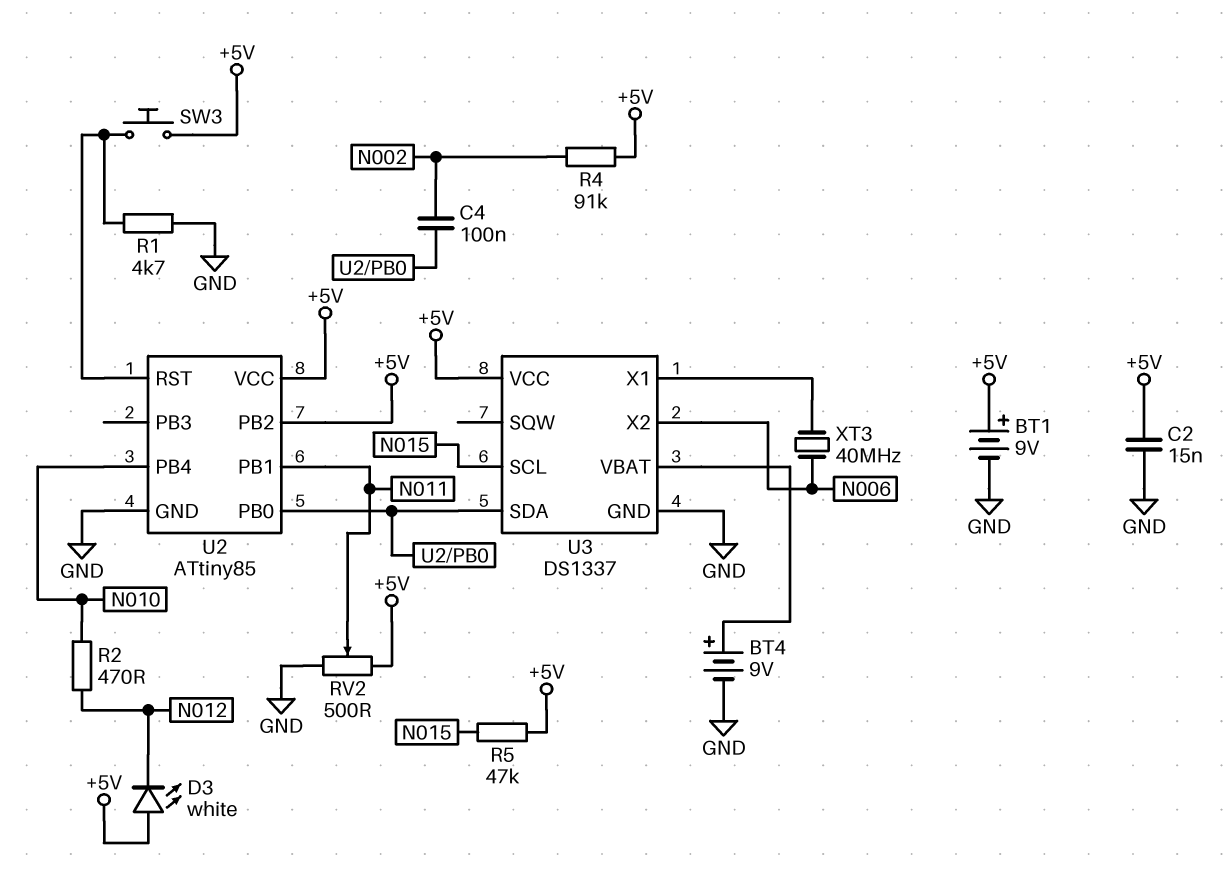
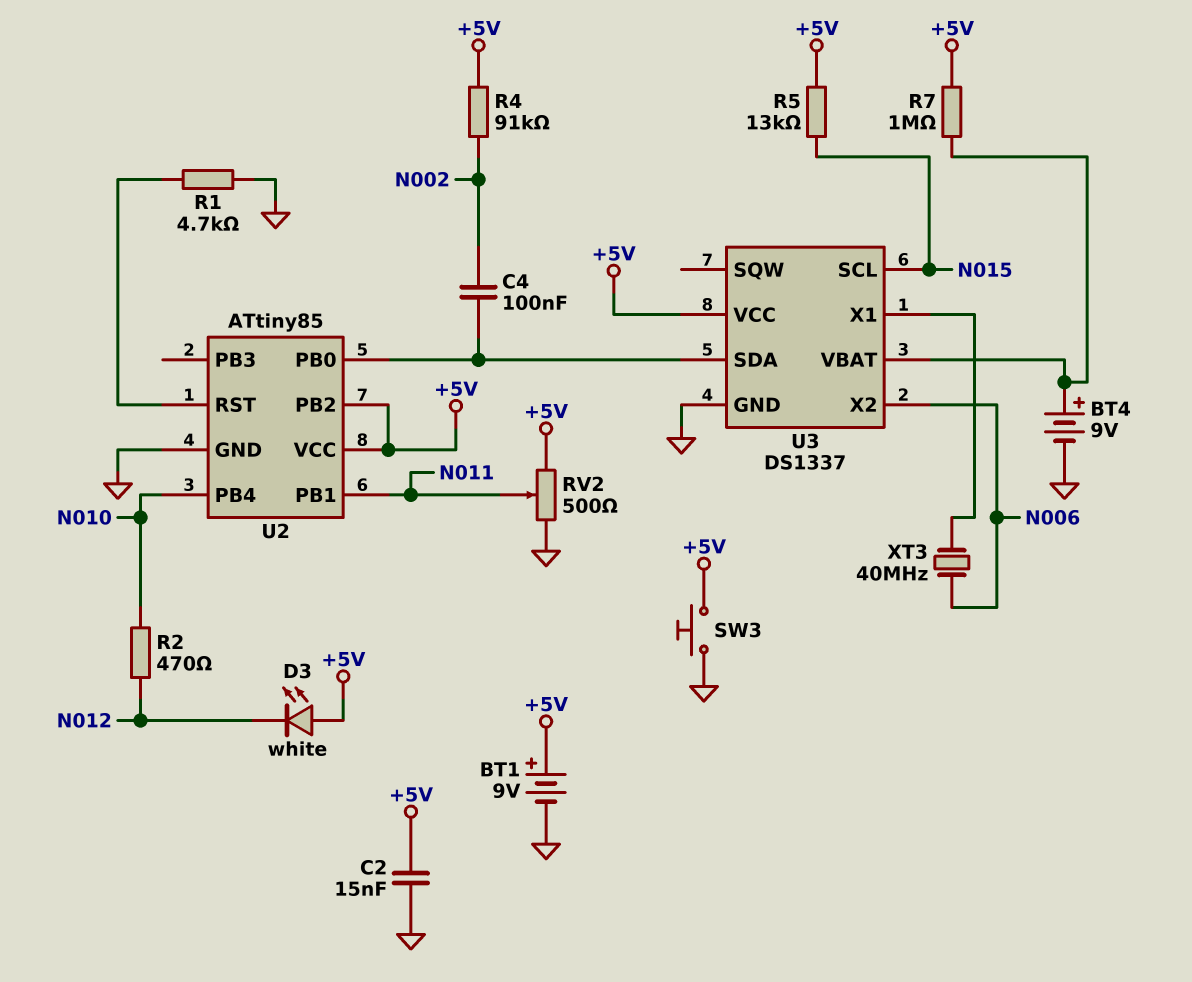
R5: 47k (+5V, N015) -> 13k (+5V, N015)
R7: none -> 1M (+5V, U3/VBAT)
SW3: button (+5V, U2/RST) -> button (+5V, GND)

